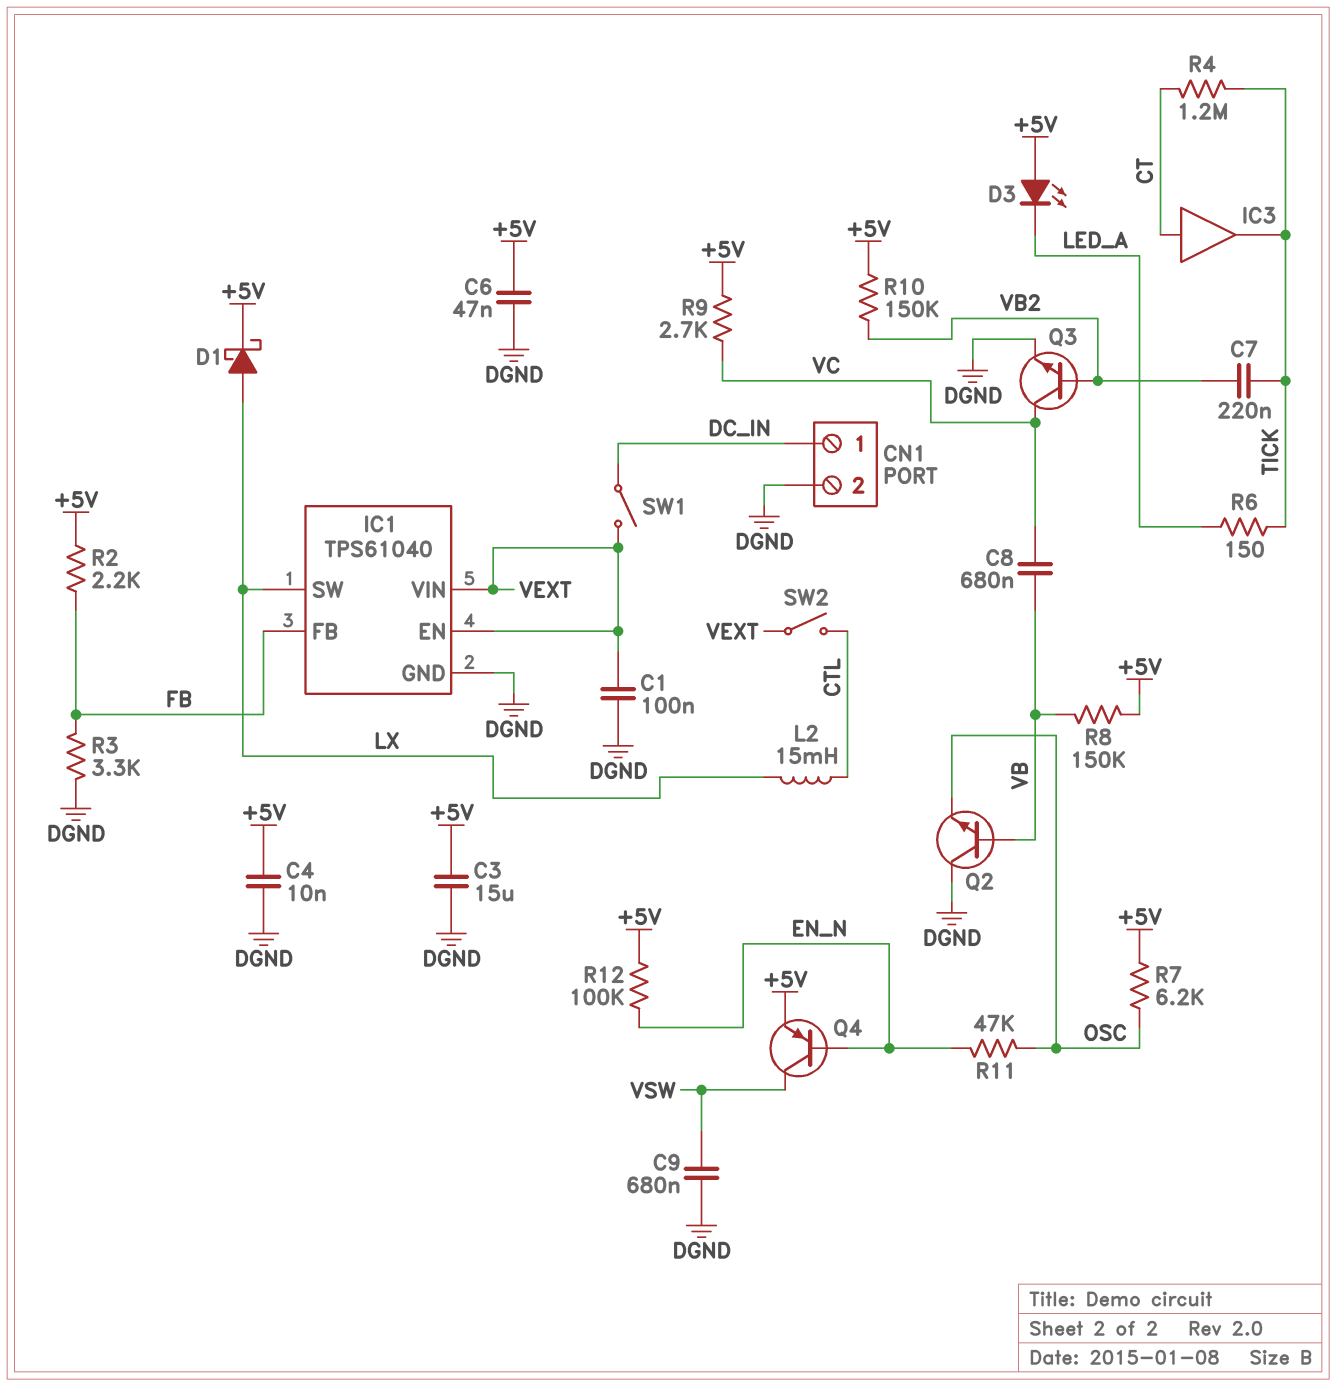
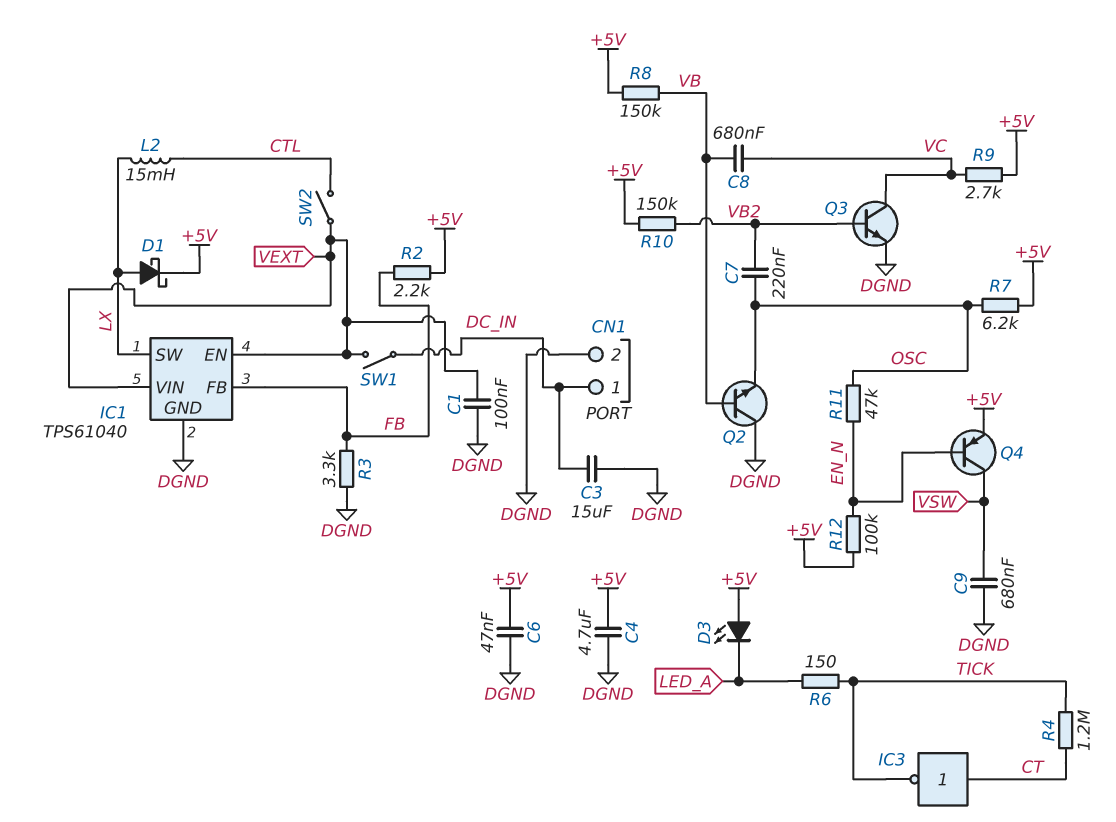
C3: 15uF (+5V, DGND) -> 15uF (DC_IN, DGND)
C4: 10nF (+5V, DGND) -> 4.7uF (+5V, DGND)
C7: 220nF (TICK, VB2) -> 220nF (OSC, VB2)
IC3: buffer (in CT, out TICK) -> NOT (in CT, out TICK)

